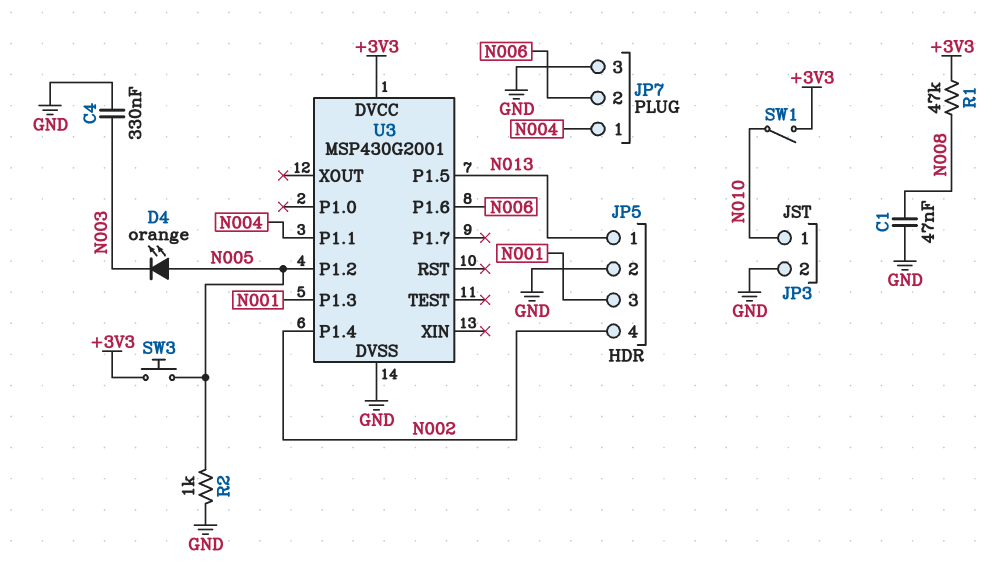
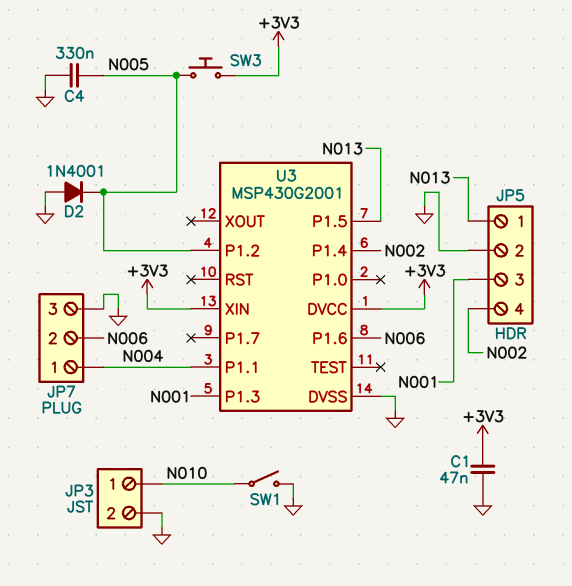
C1: 47nF (GND, N008) -> 47nF (+3V3, GND)
C4: 330nF (GND, N003) -> 330nF (GND, N005)
D2: none -> diode 1N4001 (A GND, K N005)
D4: LED orange (A N005, K N003) -> none
R1: 47k (+3V3, N008) -> none
R2: 1k (GND, N005) -> none
SW1: switch (+3V3, N010) -> switch (GND, N010)
U3 pin XIN: none -> +3V3

